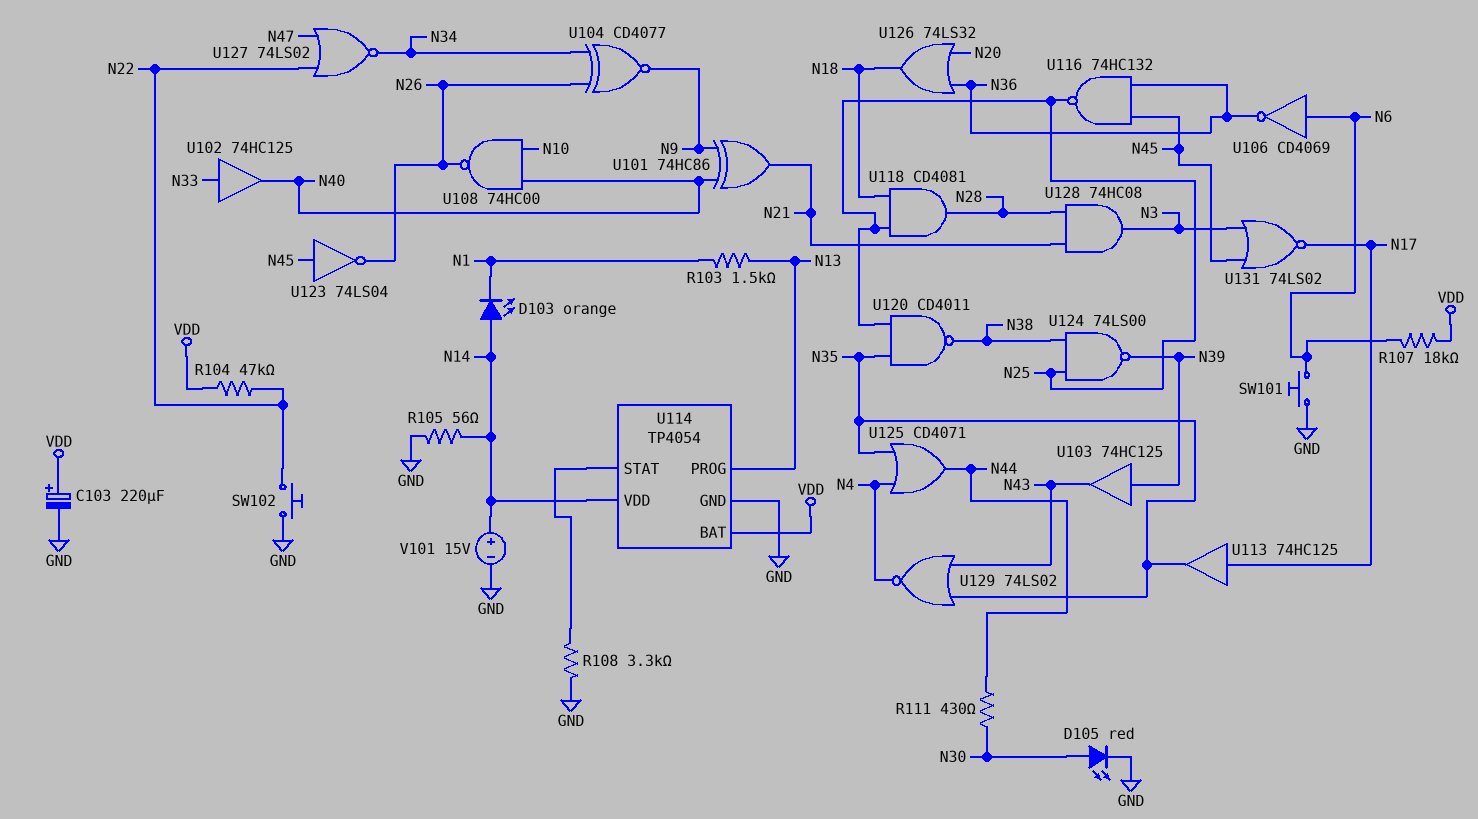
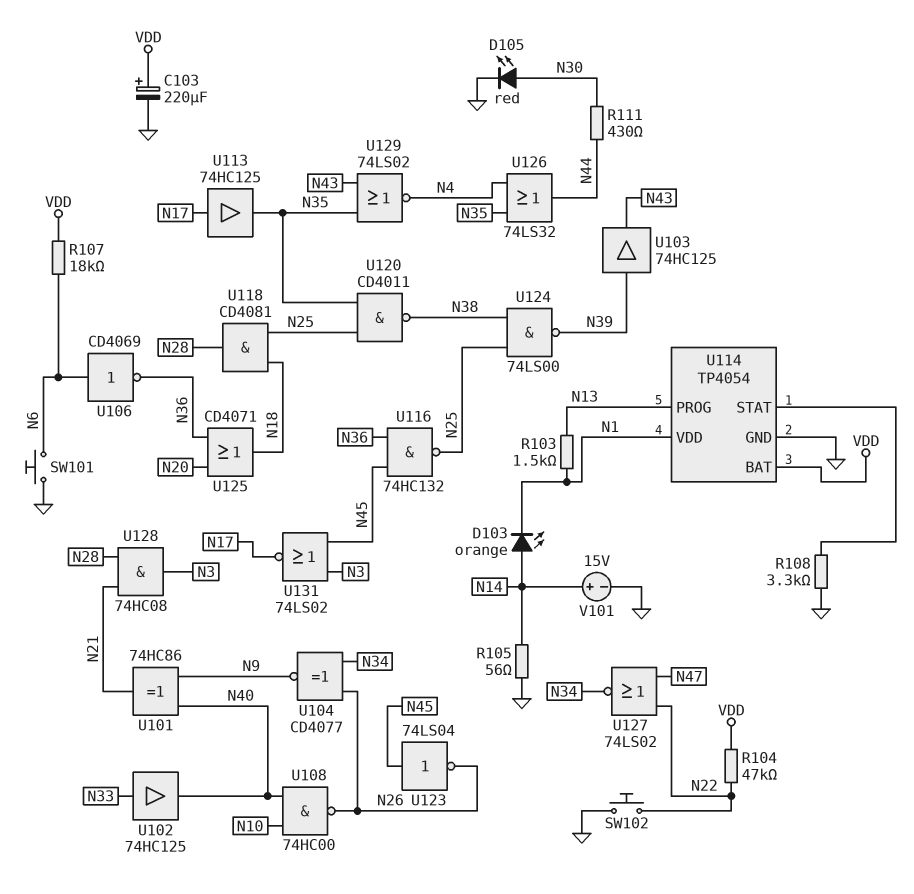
U114 pin VDD: N14 -> N1
U125: OR CD4071 (in N4, in N35, out N44) -> OR CD4071 (in N20, in N36, out N18)
U126: OR 74LS32 (in N20, in N36, out N18) -> OR 74LS32 (in N4, in N35, out N44)

